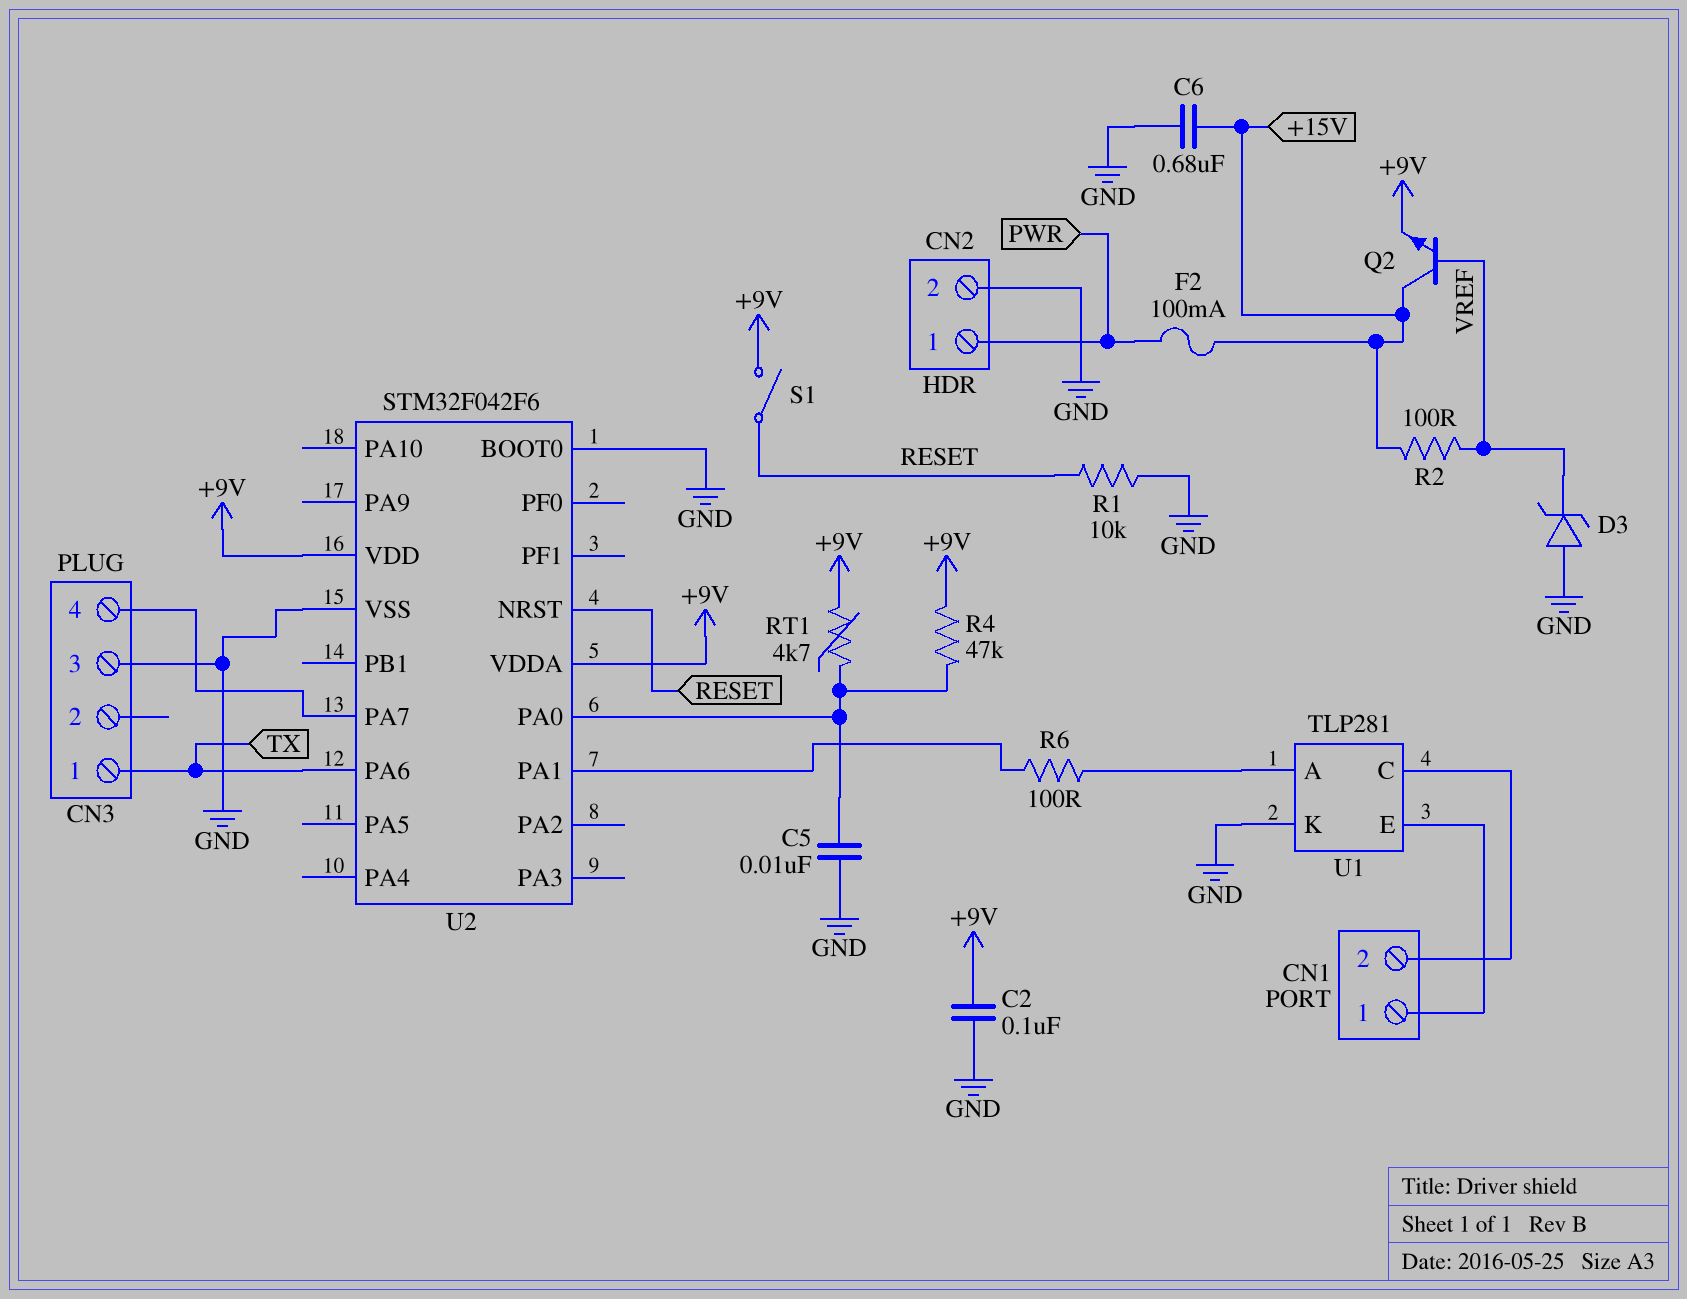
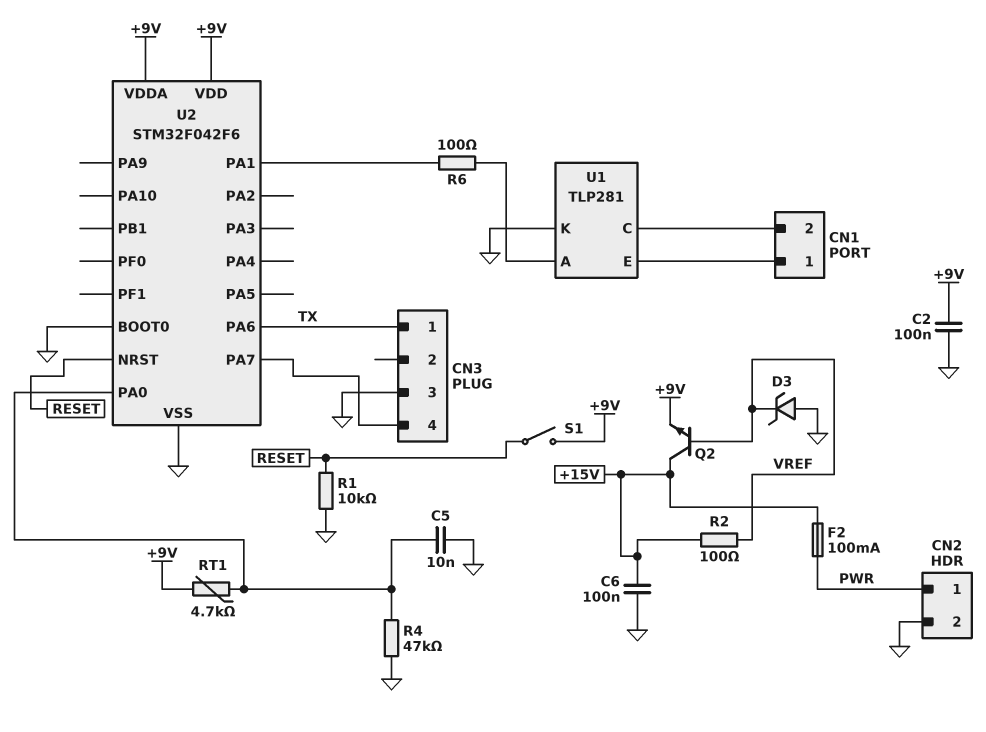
C6: 680nF (+15V, GND) -> 100nF (+15V, GND)
R4: 47k (+9V, U2/PA0) -> 47k (GND, U2/PA0)

